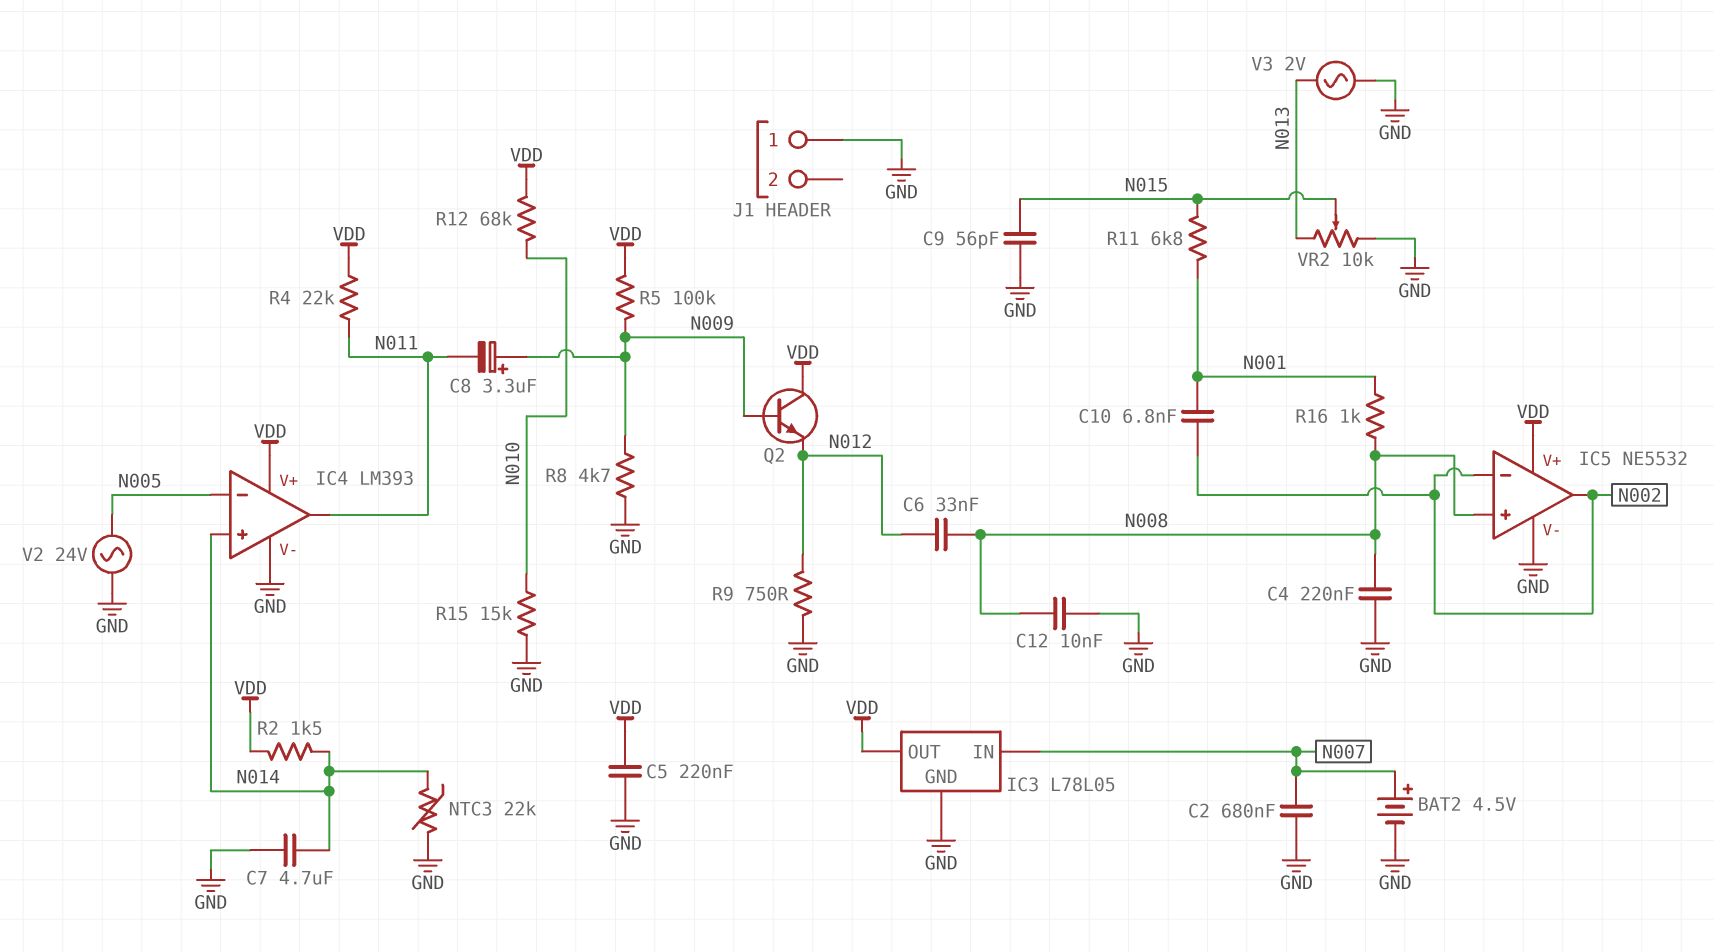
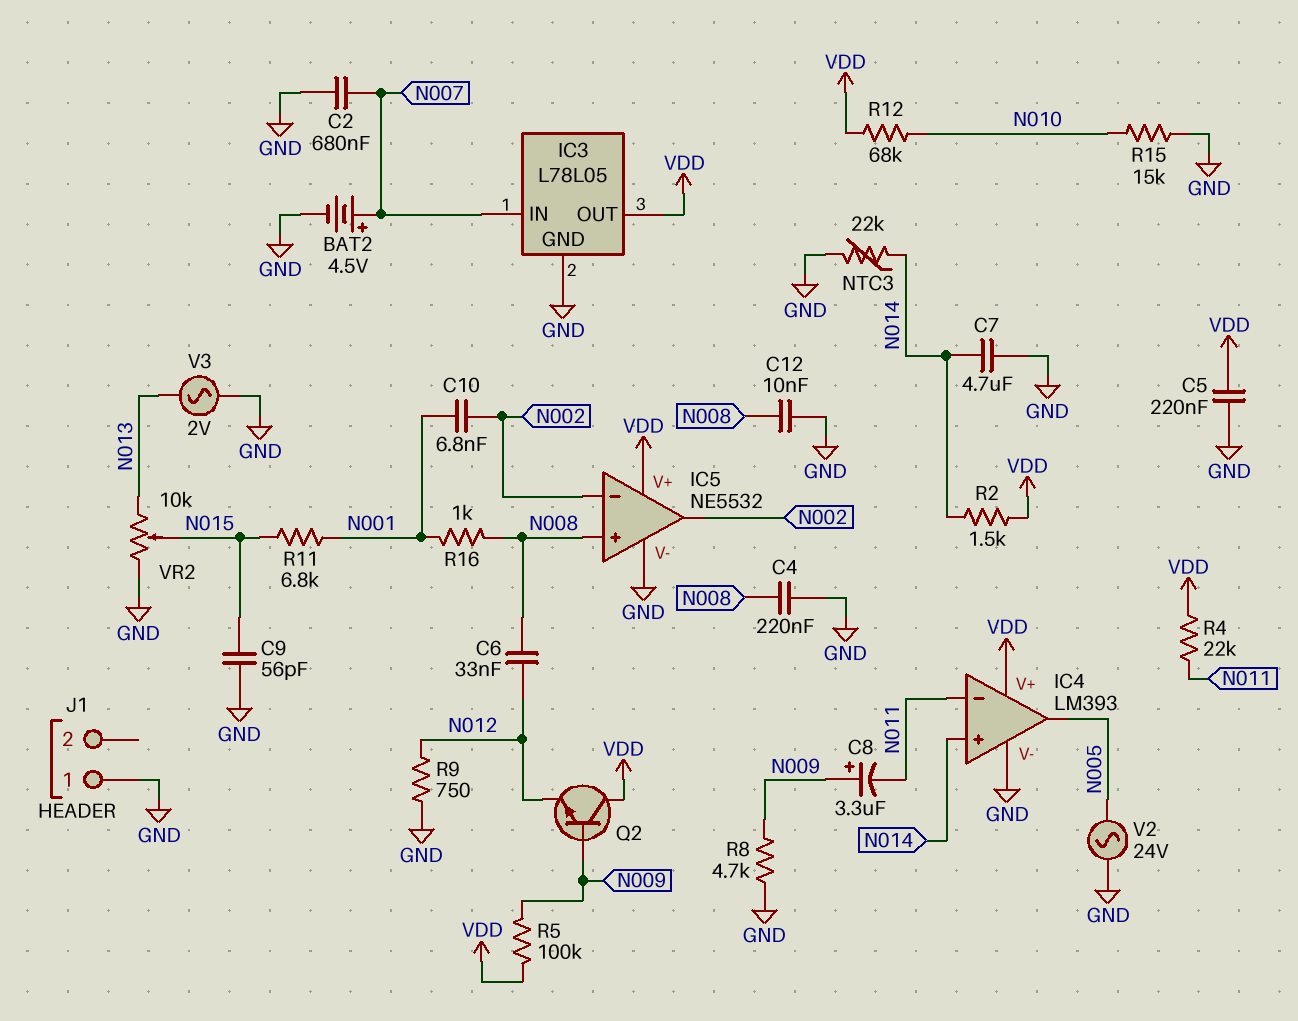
IC4 pin in-: N005 -> N011
IC4 pin out: N011 -> N005

